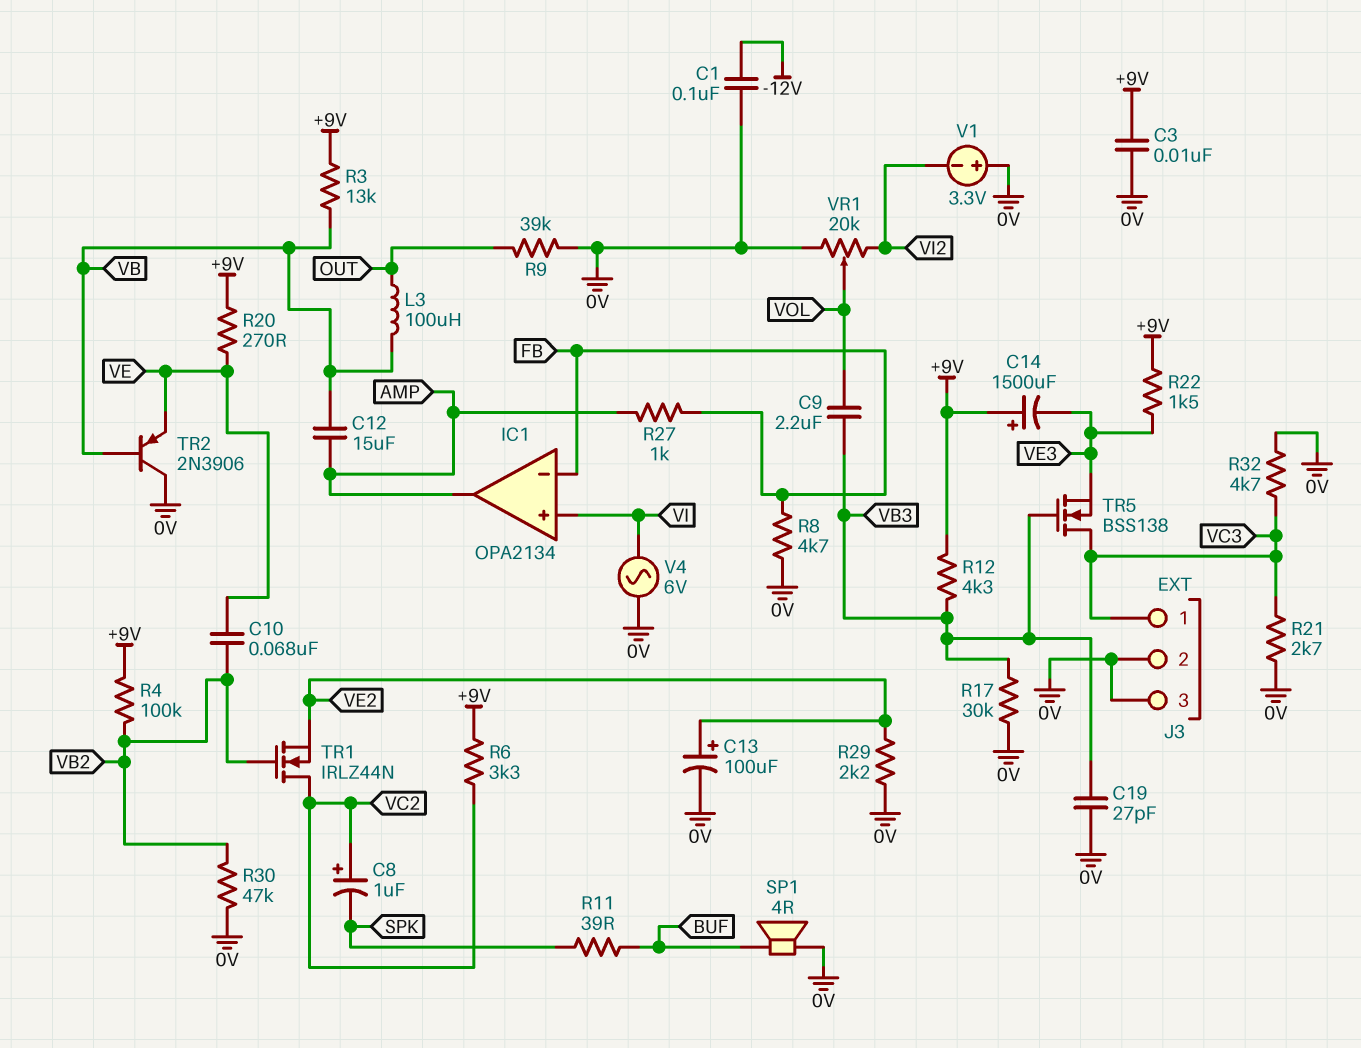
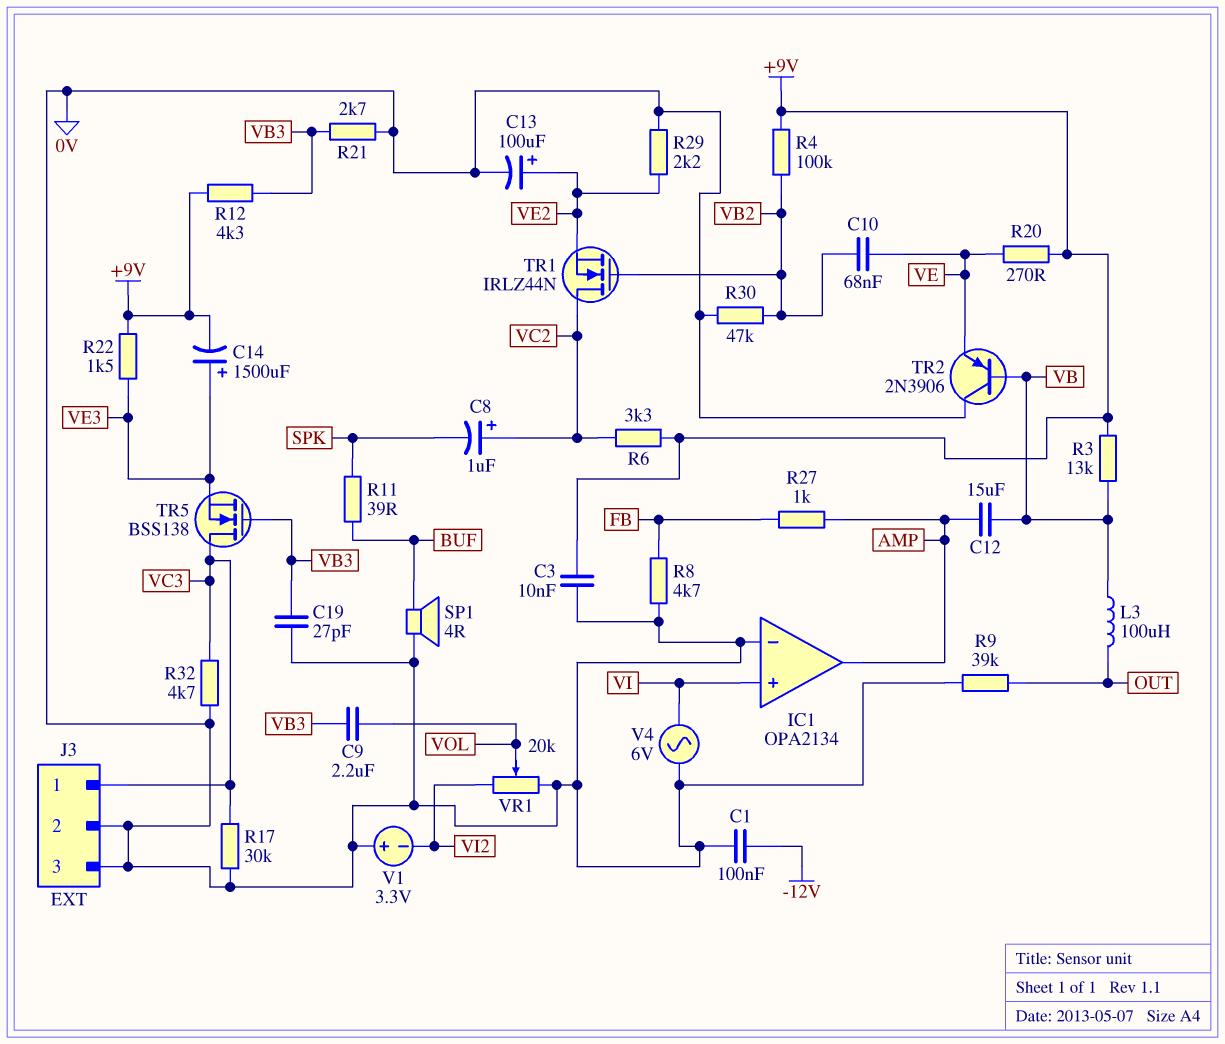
C14: 1500uF (plus +9V, minus VE3) -> 1500uF (plus VE3, minus +9V)
IC1 pin in-: FB -> 0V
R17: 30k (0V, VB3) -> 30k (0V, VC3)
R21: 2.7k (0V, VC3) -> 2.7k (0V, VB3)

